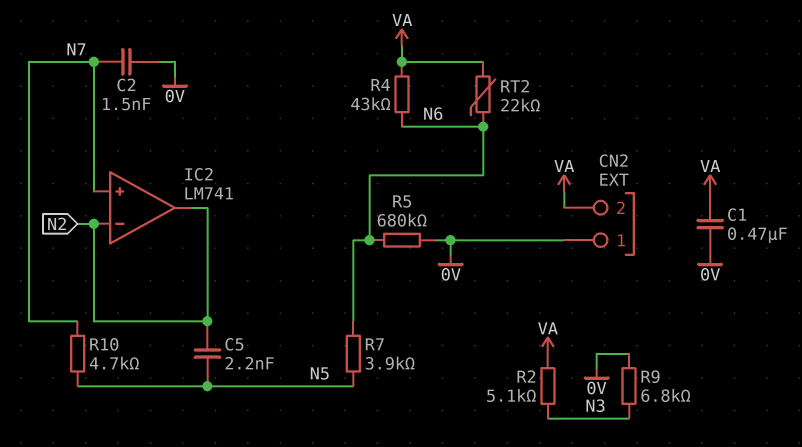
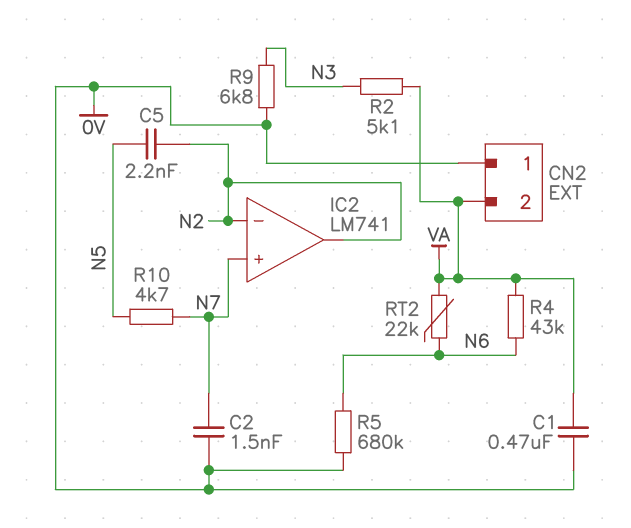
R7: 3.9k (N5, N6) -> none

